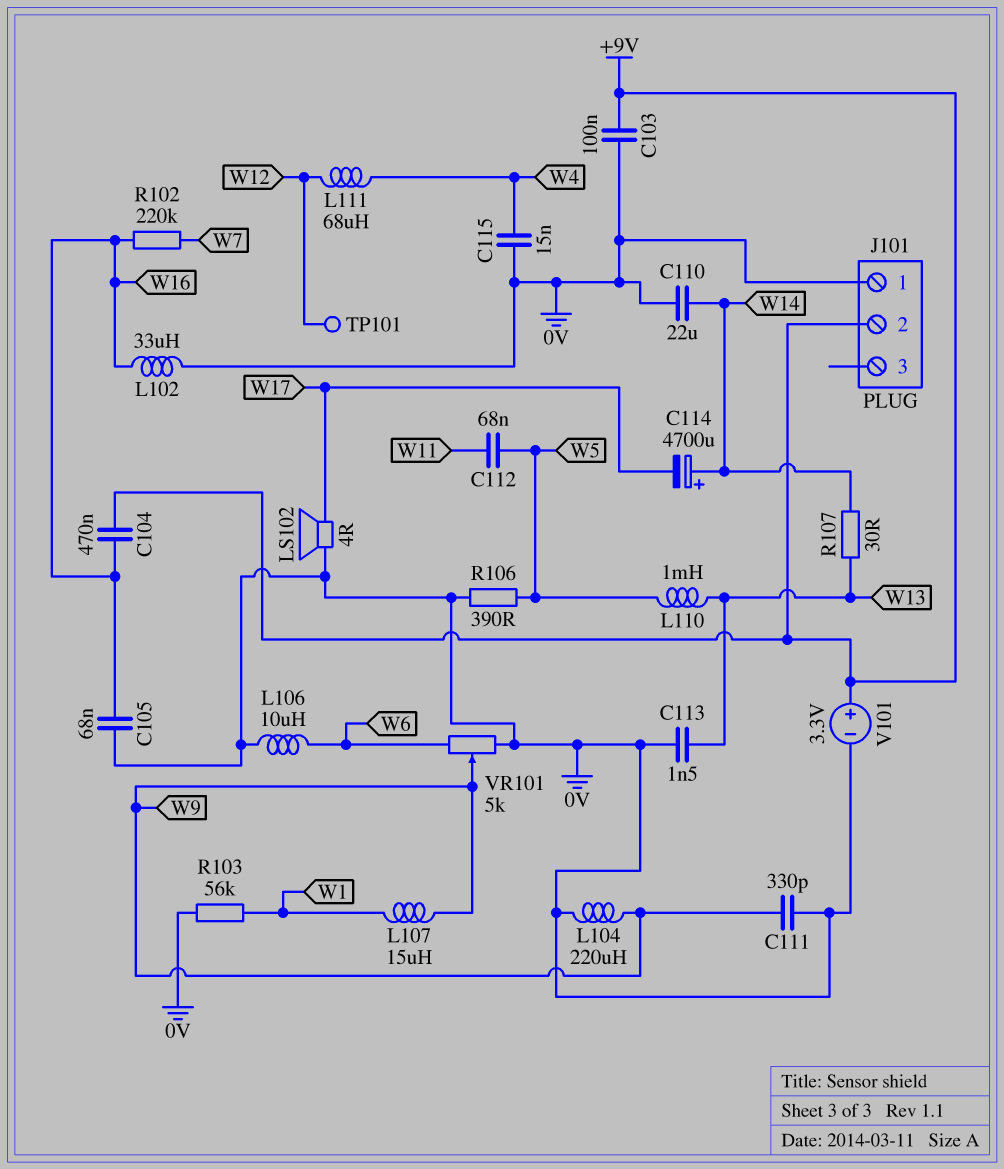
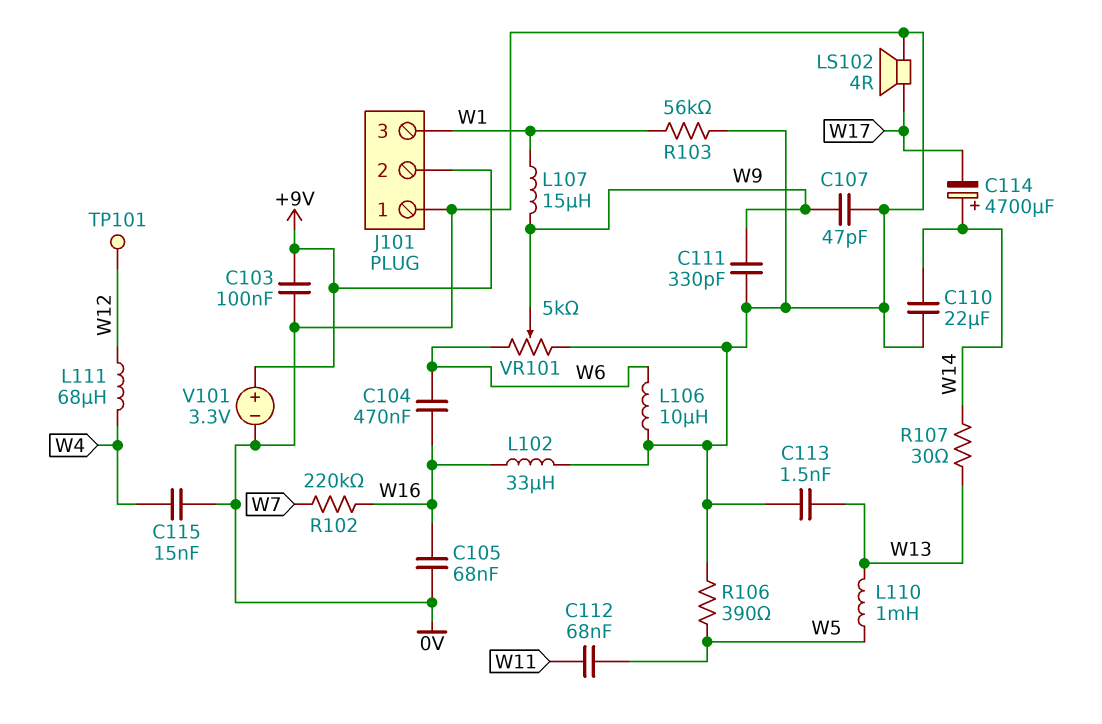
C104: 470nF (+9V, W16) -> 470nF (W6, W16)
C107: none -> 47pF (0V, W9)
J101 pin 3: none -> W1
L104: 220uH (0V, W9) -> none

